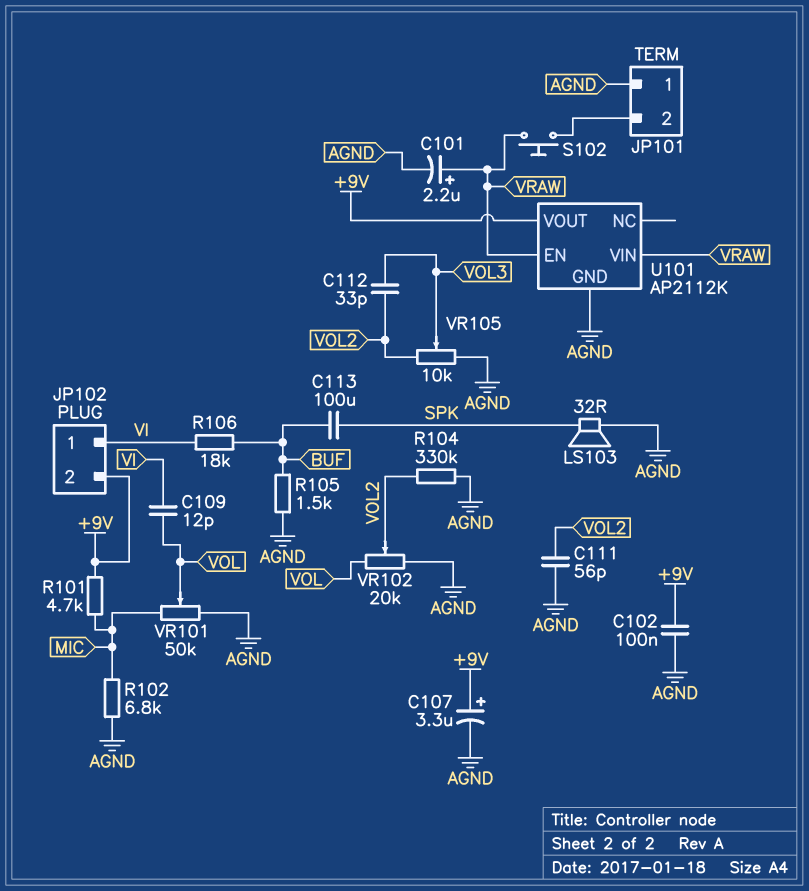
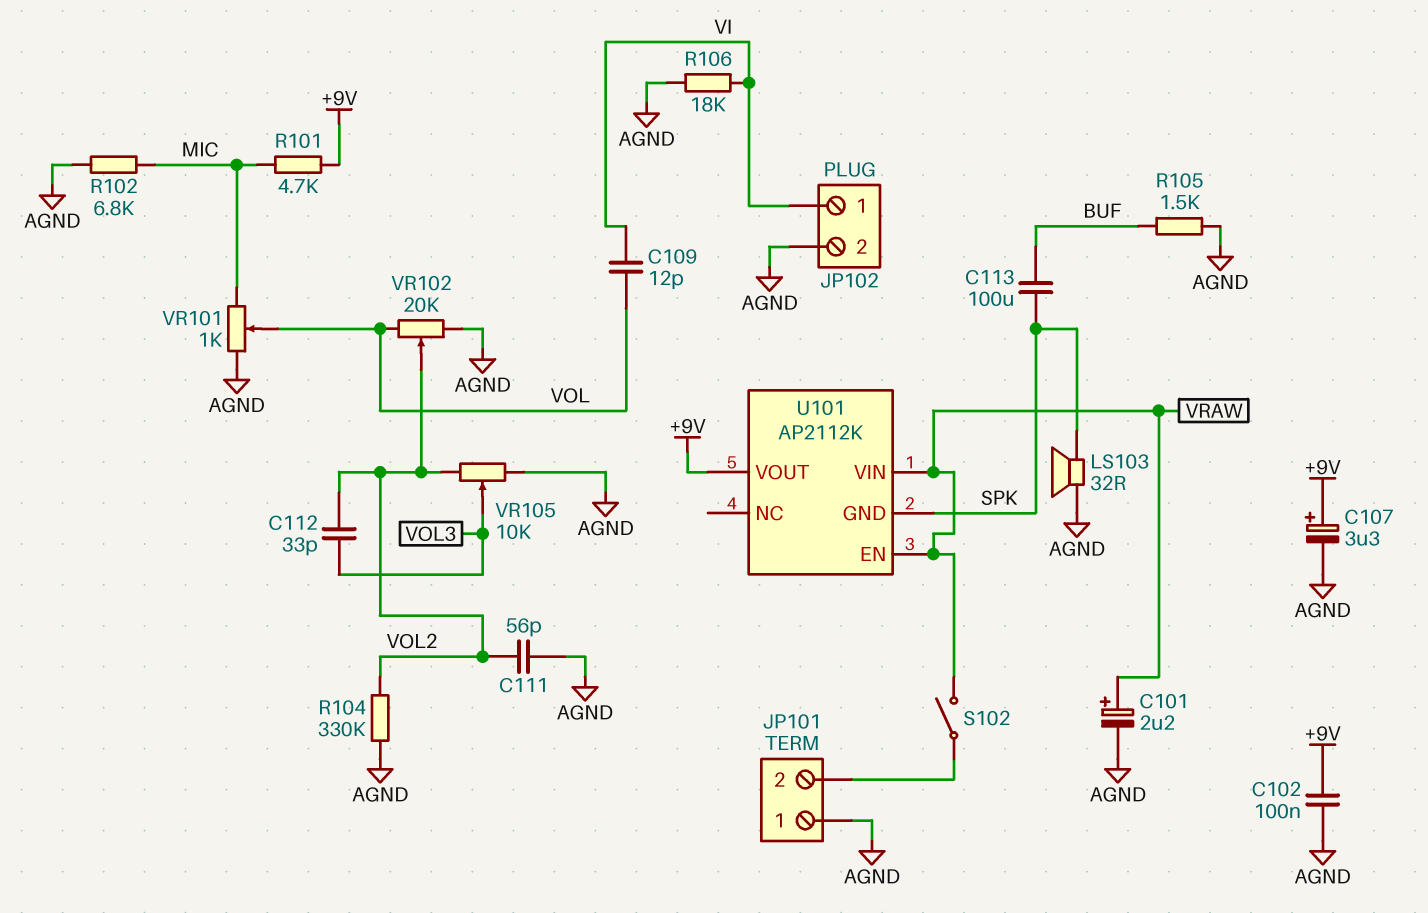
JP102 pin 2: +9V -> AGND
R106: 18k (BUF, VI) -> 18k (AGND, VI)
S102: button (JP101/2, VRAW) -> switch (JP101/2, VRAW)
U101 pin GND: AGND -> SPK
VR101: 50k (AGND, MIC, wiper VOL) -> 1k (AGND, MIC, wiper VOL)

